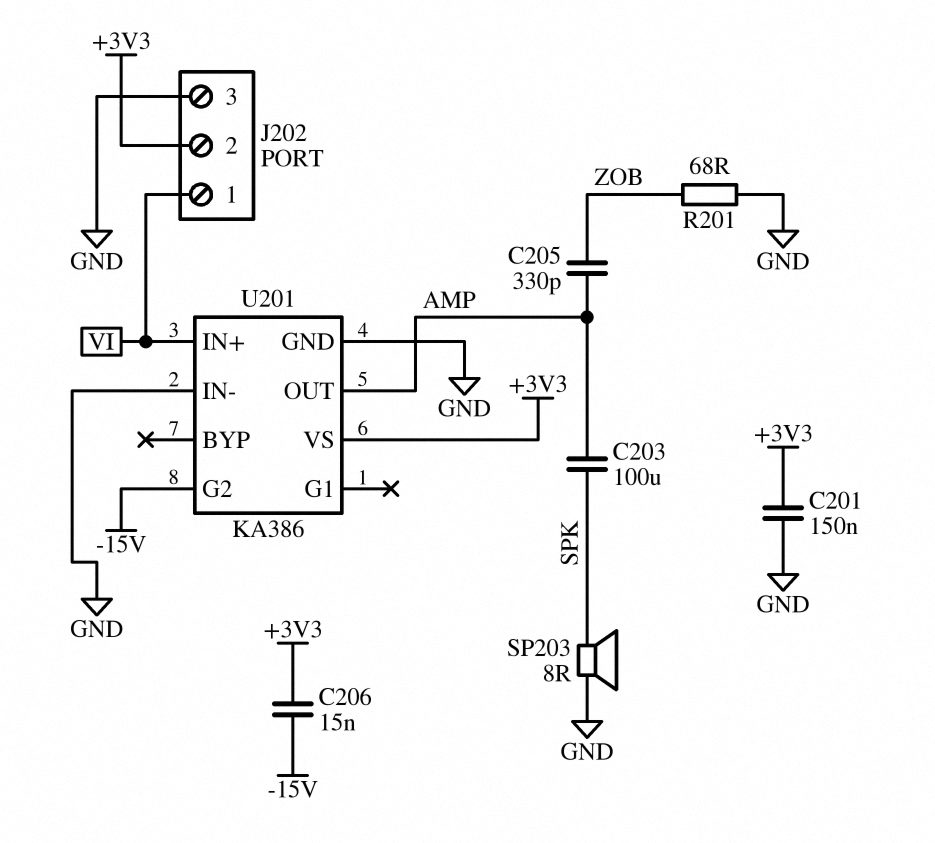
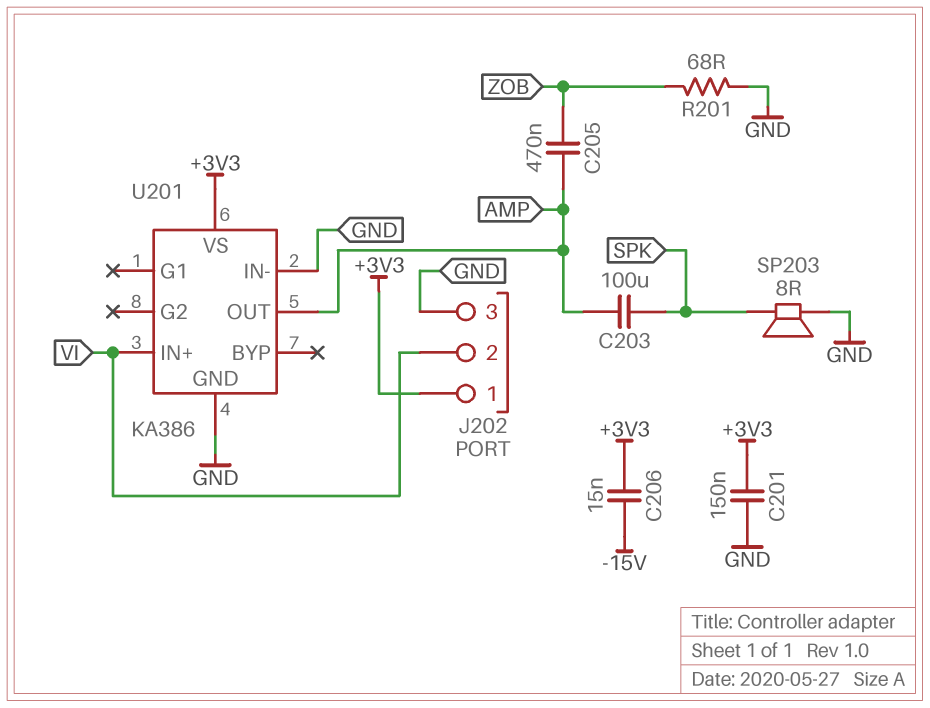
C205: 330pF (AMP, ZOB) -> 470nF (AMP, ZOB)
J202 pin 1: VI -> +3V3
J202 pin 2: +3V3 -> VI
U201 pin G2: -15V -> none

